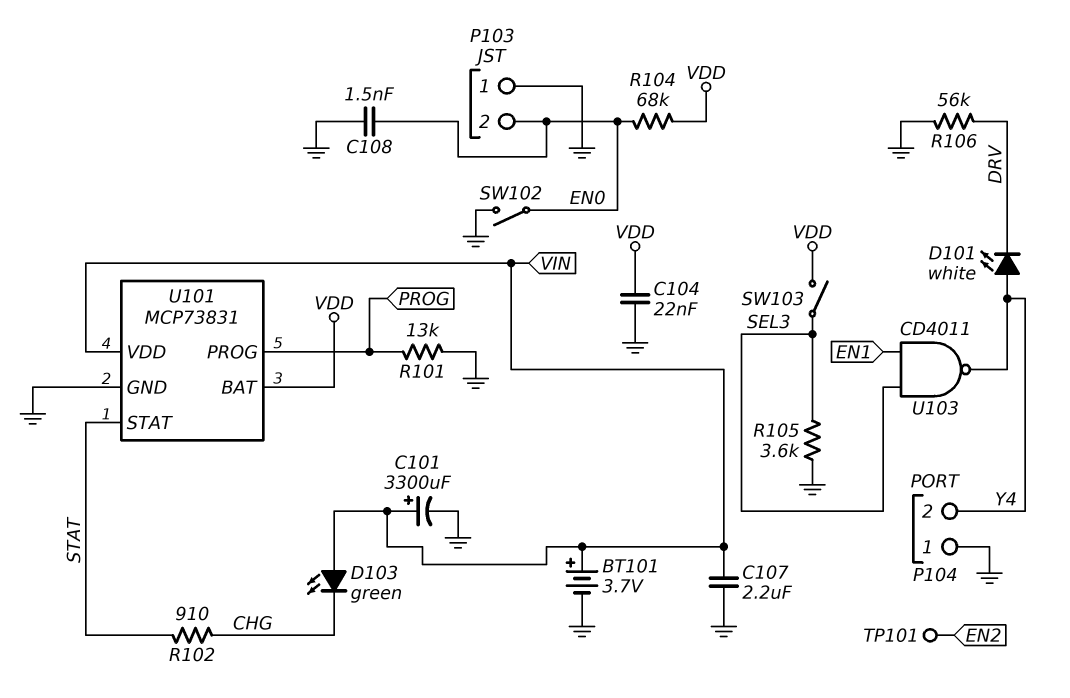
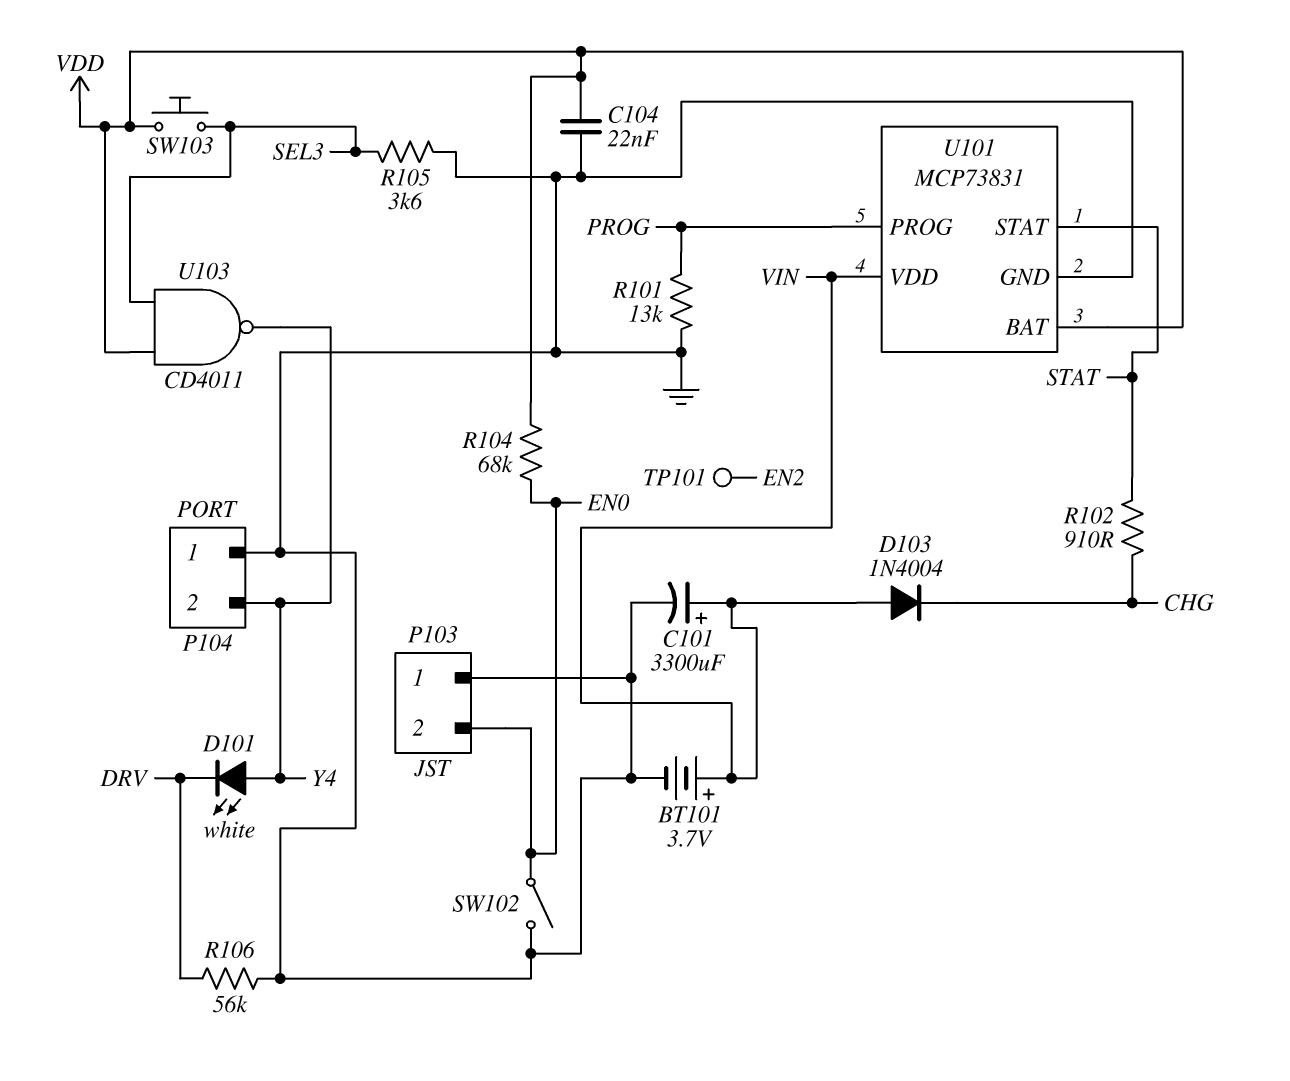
C107: 2.2uF (GND, VIN) -> none
C108: 1.5nF (EN0, GND) -> none
D103: LED green (A VIN, K CHG) -> diode 1N4004 (A VIN, K CHG)
SW103: switch (SEL3, VDD) -> button (SEL3, VDD)
U103: NAND CD4011 (in EN1, in SEL3, out Y4) -> NAND CD4011 (in SEL3, in VDD, out Y4)

